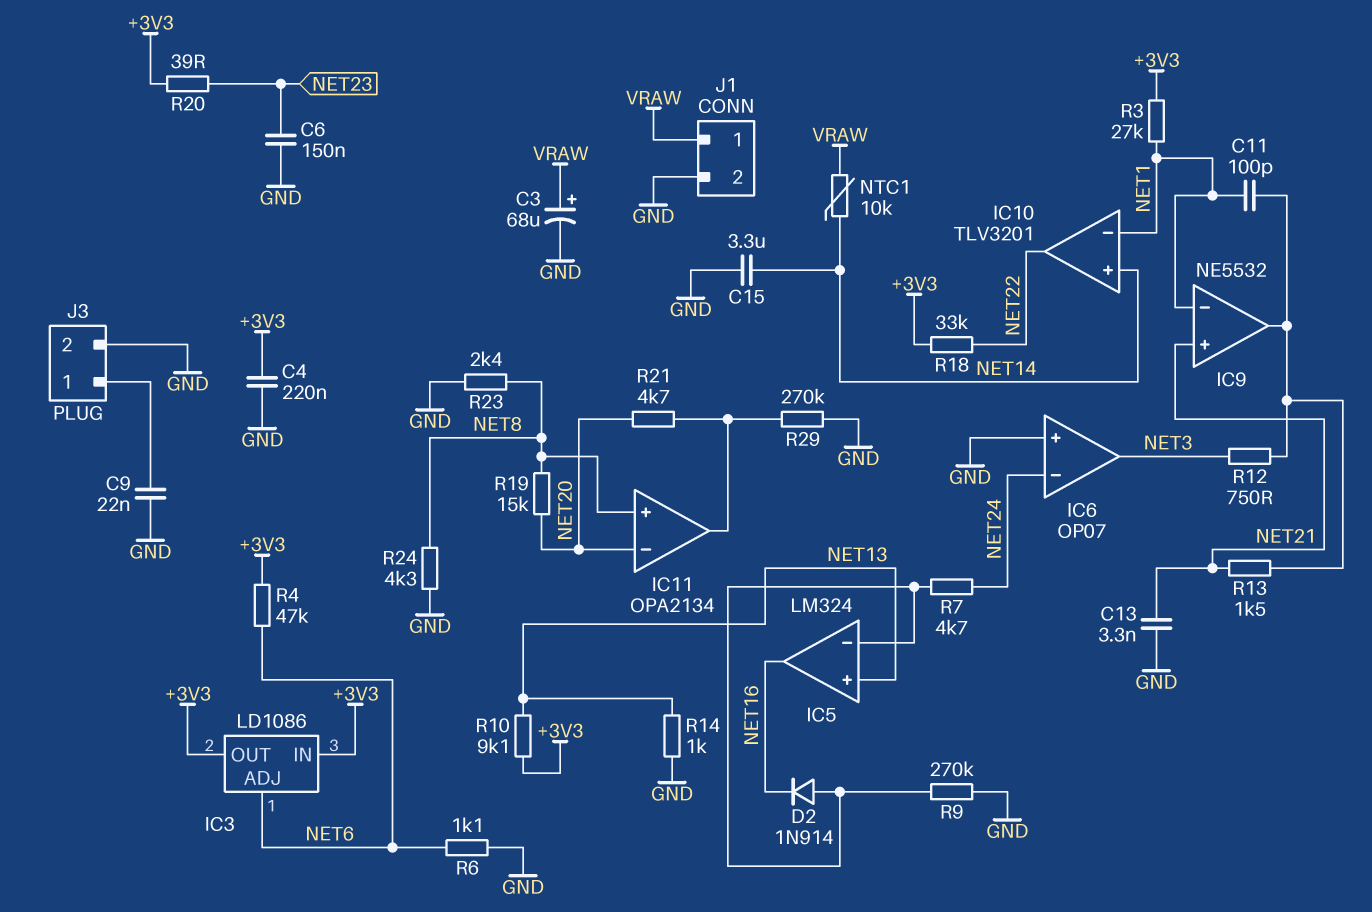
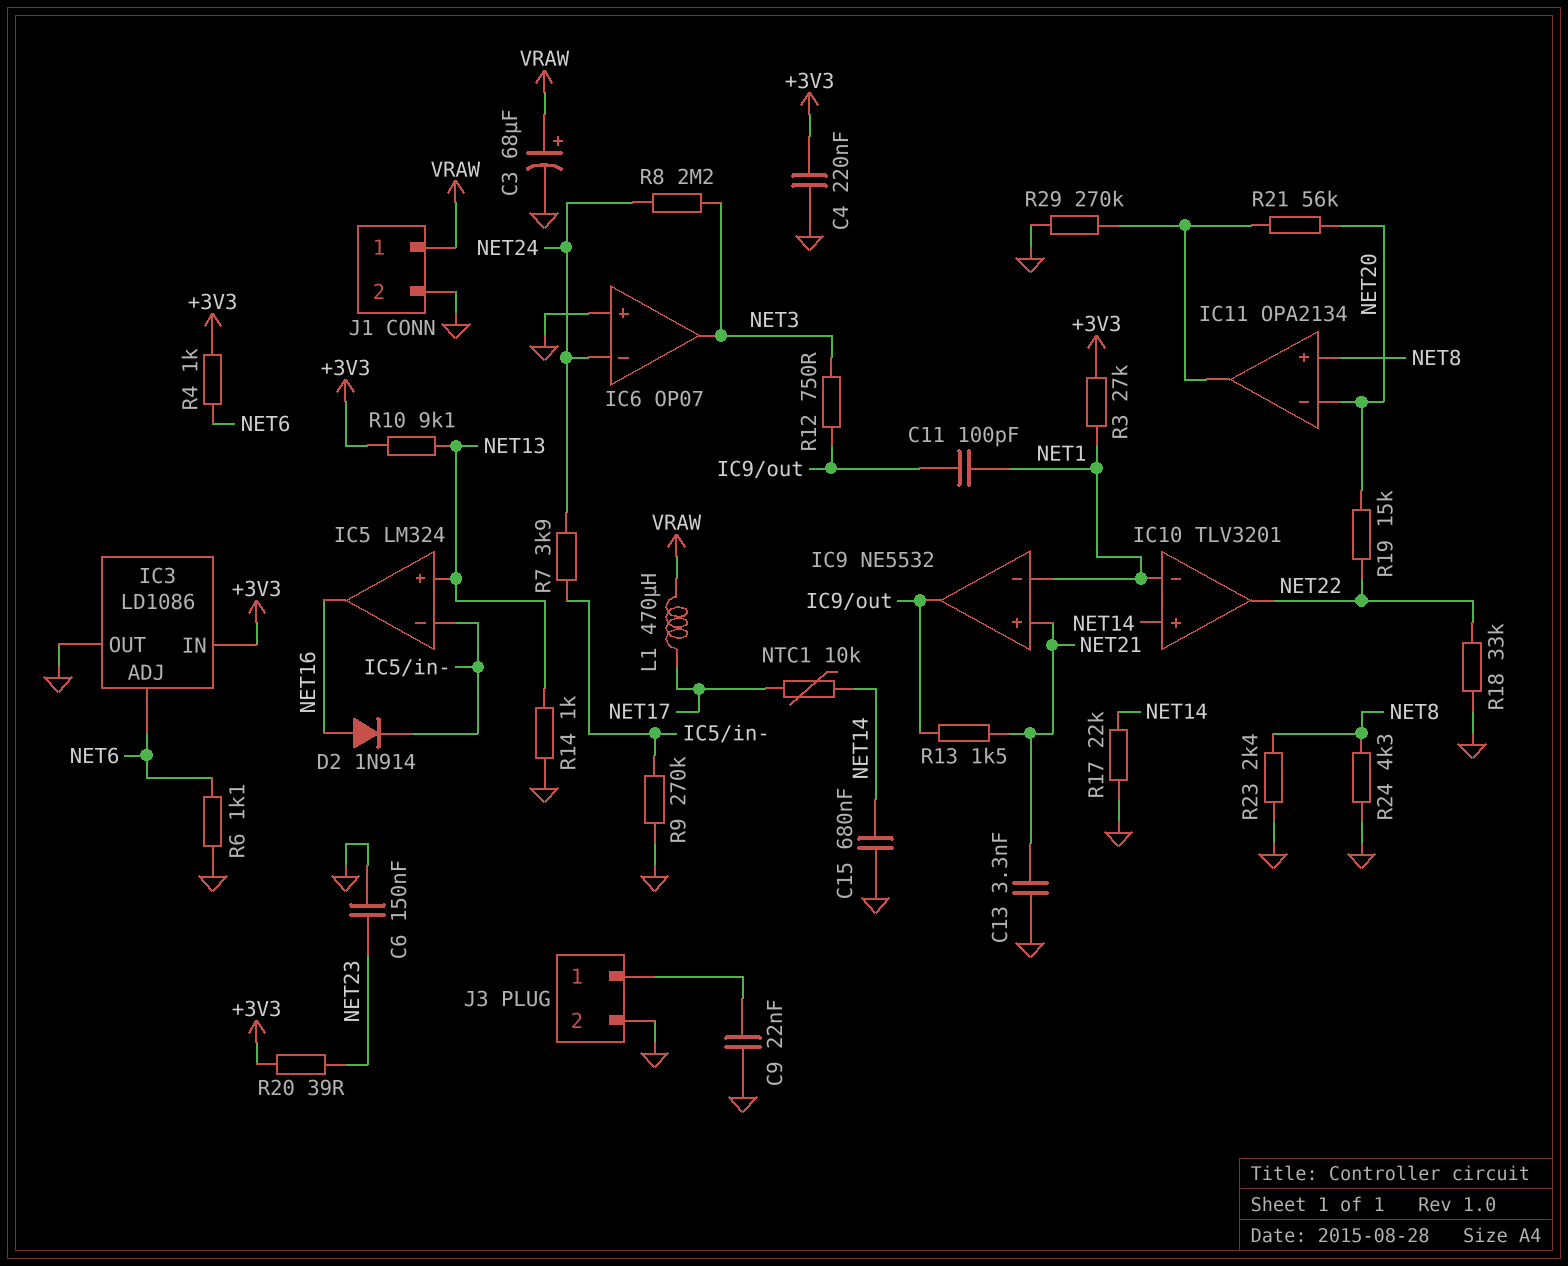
C15: 3.3uF (GND, NET14) -> 680nF (GND, NET14)
D2: diode 1N914 (A IC5/in-, K NET16) -> diode 1N914 (A NET16, K IC5/in-)
IC3 pin OUT: +3V3 -> GND
L1: none -> 470uH (NET17, VRAW)
NTC1: 10k (NET14, VRAW) -> 10k (NET14, NET17)
R4: 47k (+3V3, NET6) -> 1k (+3V3, NET6)
R7: 4.7k (IC5/in-, NET24) -> 3.9k (IC5/in-, NET24)
R8: none -> 2.2M (NET3, NET24)
R17: none -> 22k (GND, NET14)
R18: 33k (+3V3, NET22) -> 33k (GND, NET22)
R19: 15k (NET8, NET20) -> 15k (NET20, NET22)
R21: 4.7k (IC11/out, NET20) -> 56k (IC11/out, NET20)

